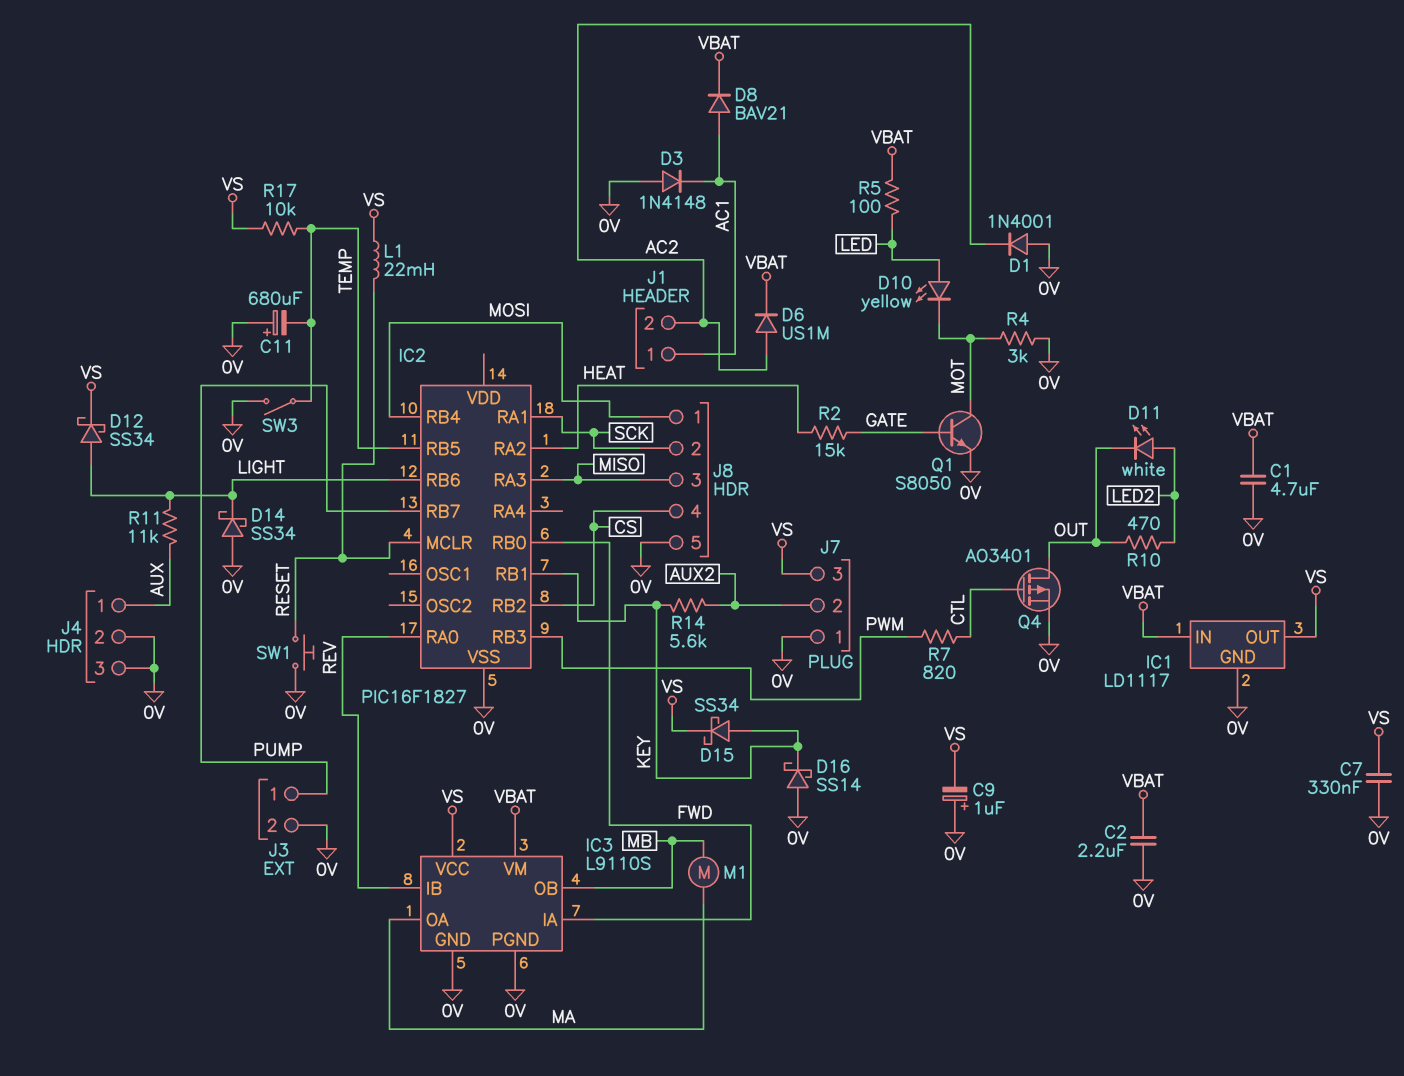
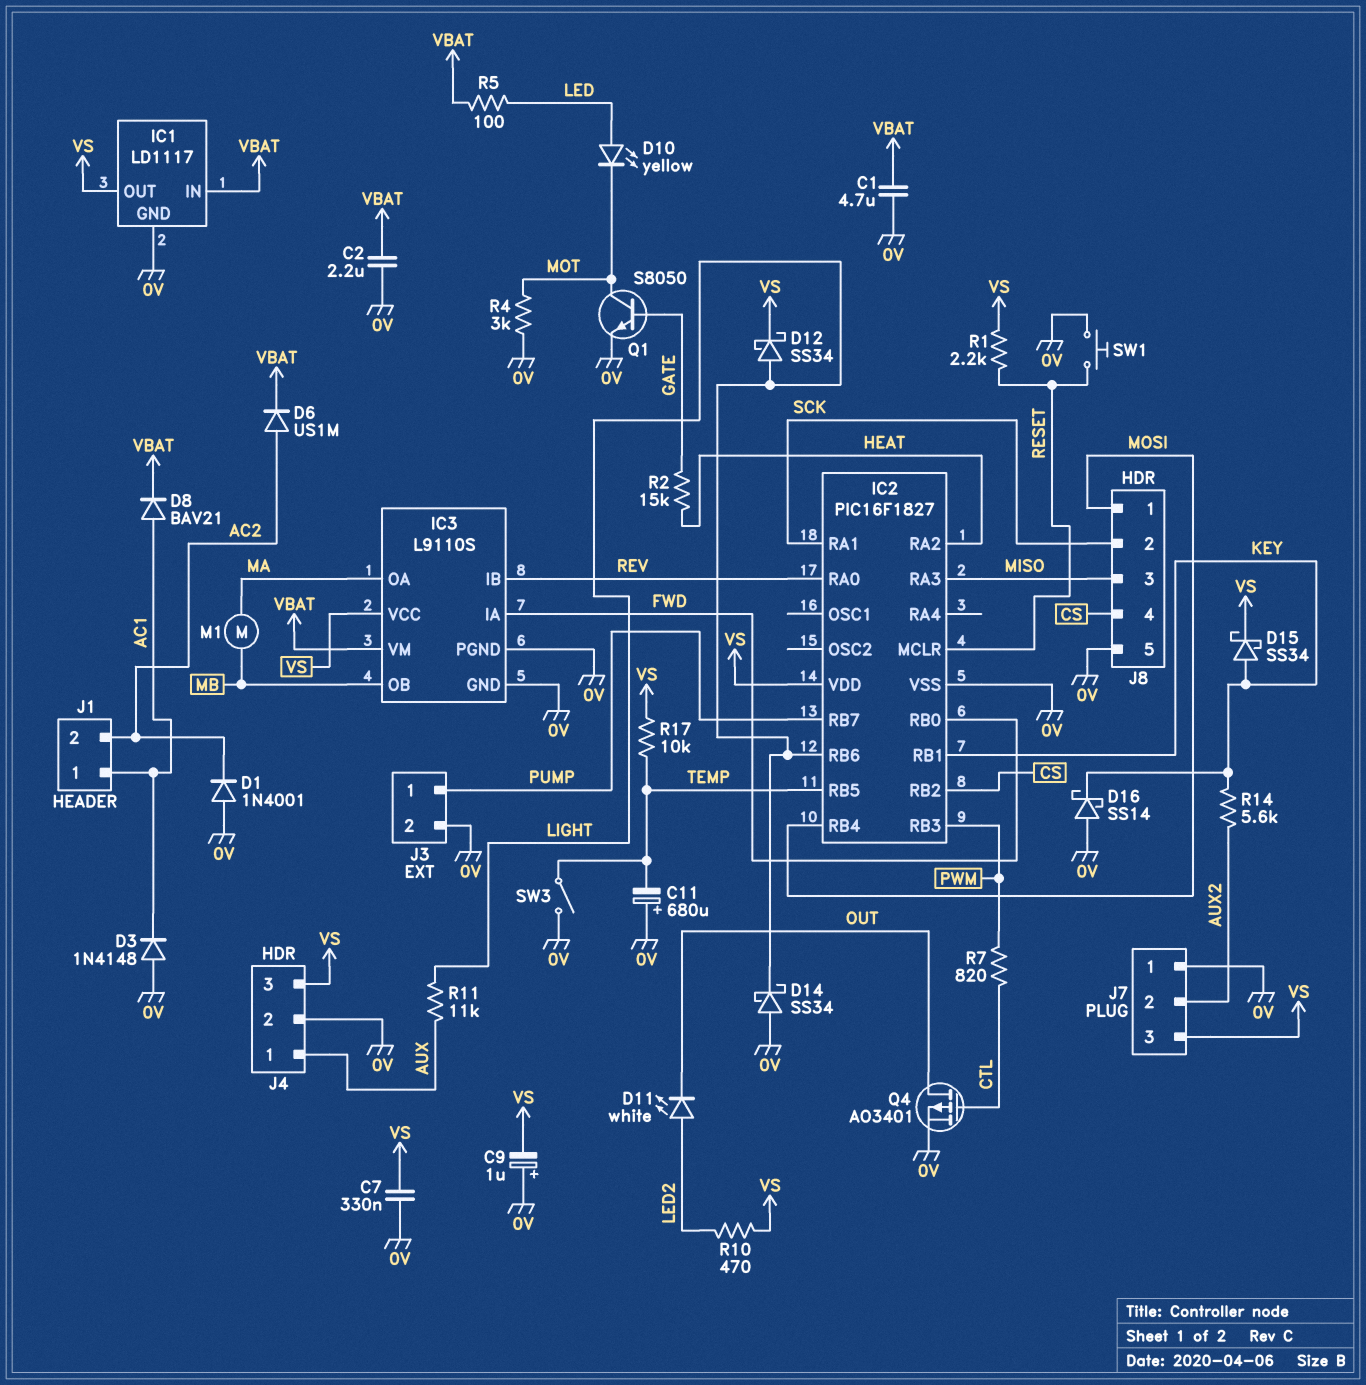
IC2 pin VDD: none -> VS
J4 pin 3: 0V -> VS
L1: 22mH (RESET, VS) -> none
R1: none -> 2.2k (RESET, VS)
R10: 470 (LED2, OUT) -> 470 (LED2, VS)

